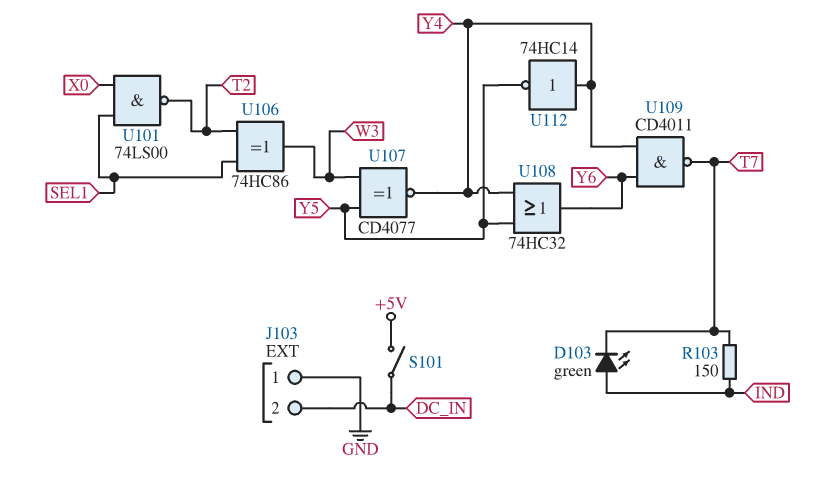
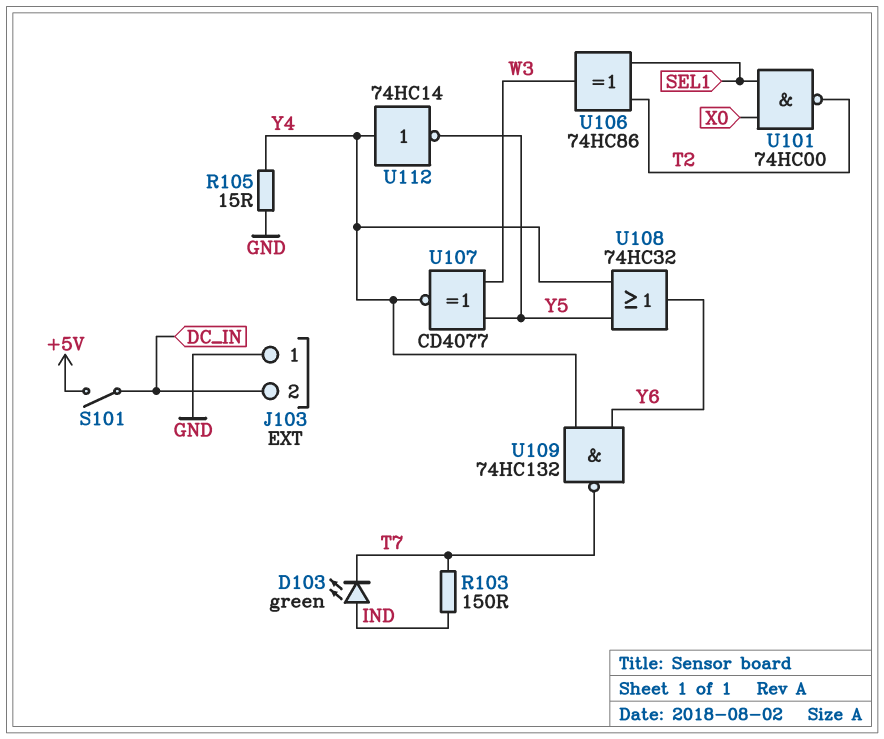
R105: none -> 15 (GND, Y4)
U101: NAND 74LS00 (in SEL1, in X0, out T2) -> NAND 74HC00 (in SEL1, in X0, out T2)
U109: NAND CD4011 (in Y4, in Y6, out T7) -> NAND 74HC132 (in Y4, in Y6, out T7)

